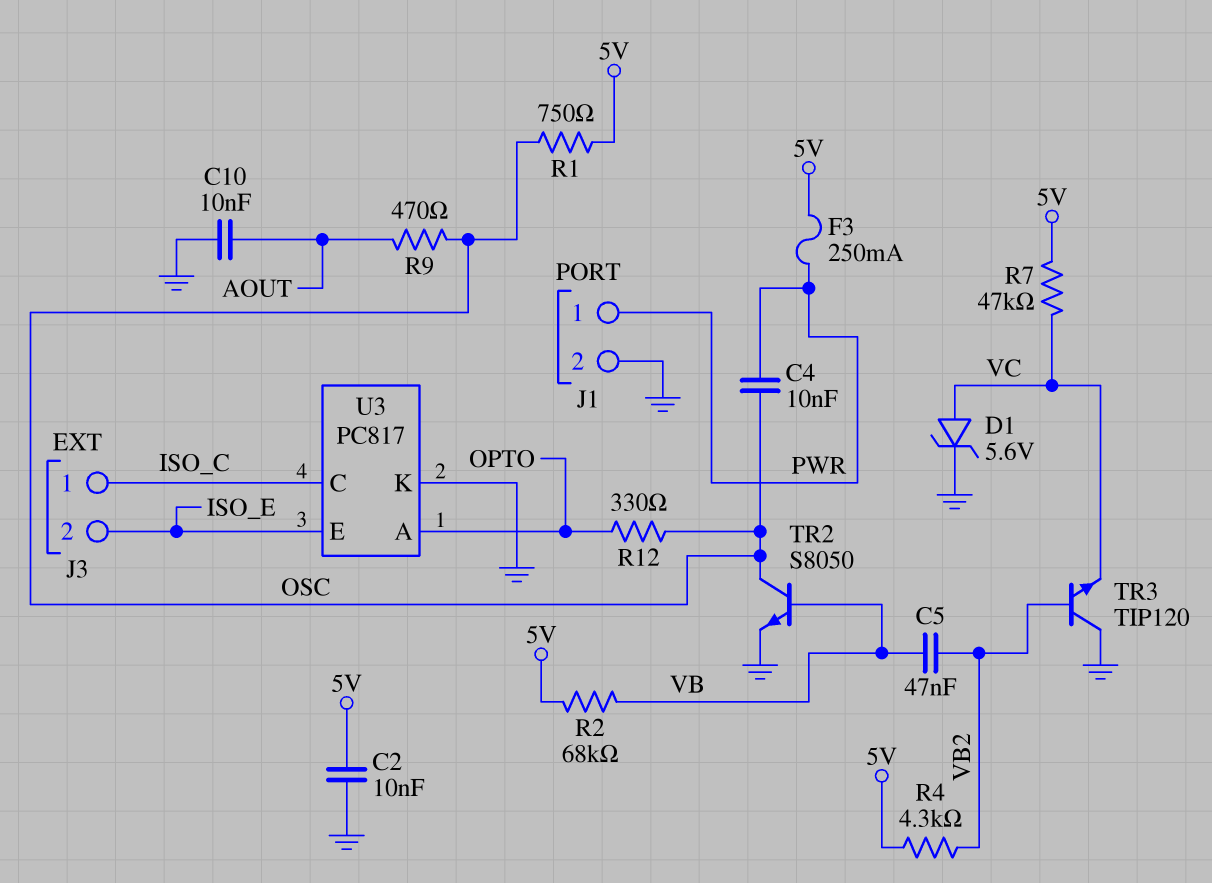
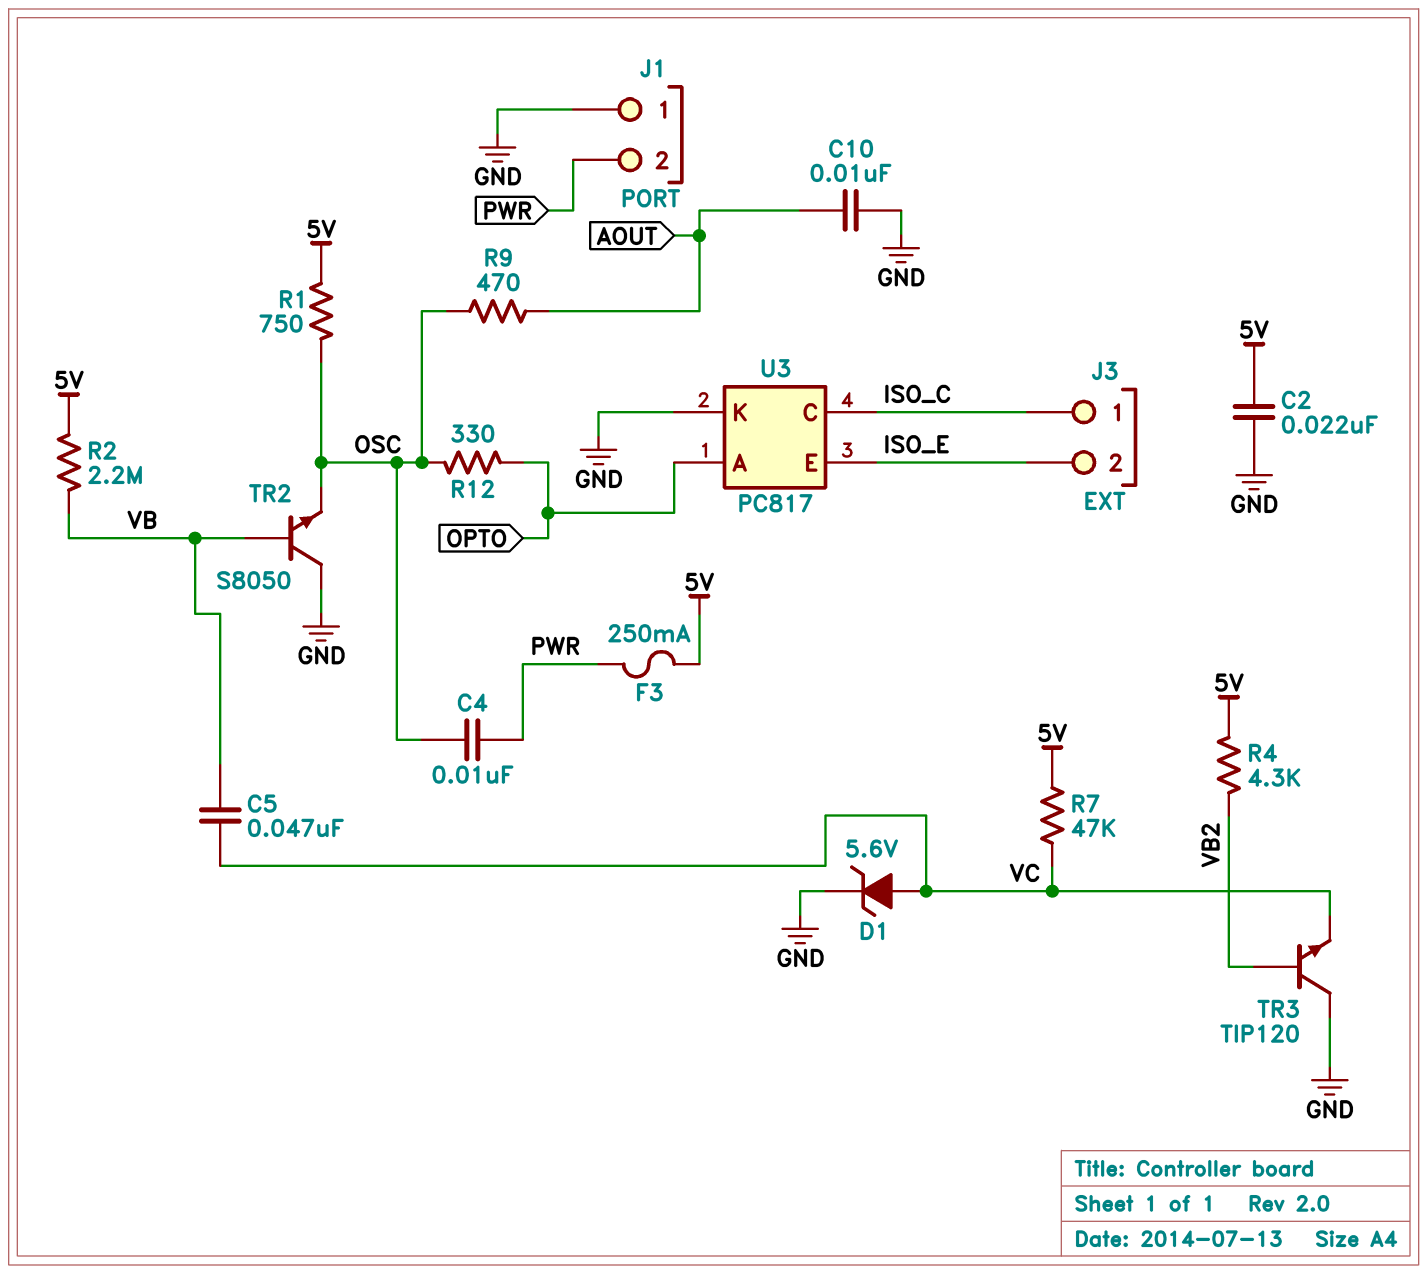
C2: 10nF (5V, GND) -> 22nF (5V, GND)
C5: 47nF (VB, VB2) -> 47nF (VB, VC)
J1 pin 1: PWR -> GND
J1 pin 2: GND -> PWR
R2: 68k (5V, VB) -> 2.2M (5V, VB)
TR2: NPN S8050 (B VB, C OSC, E GND) -> NPN S8050 (B VB, C GND, E OSC)

